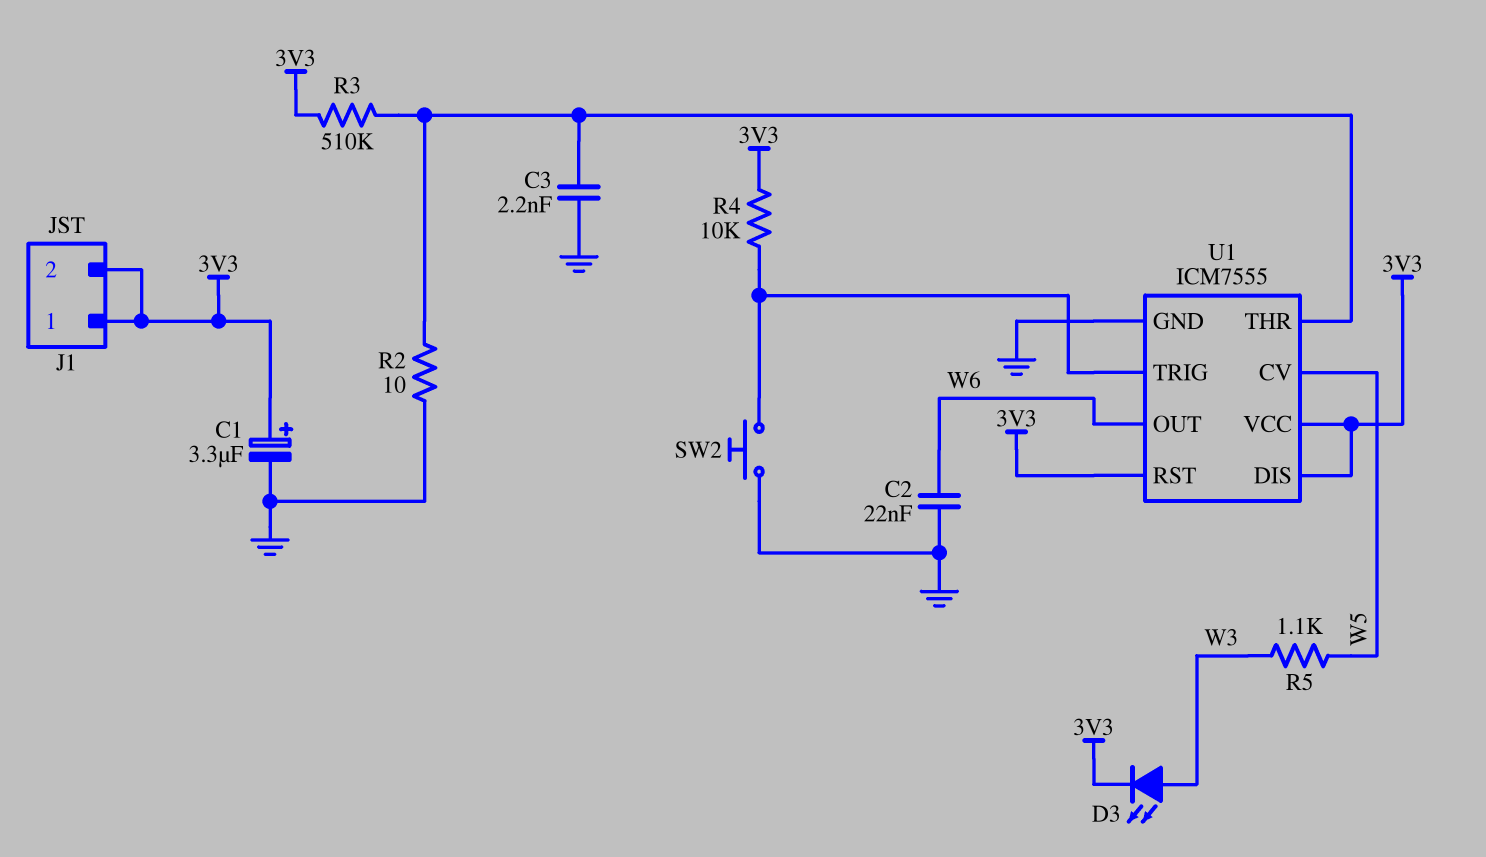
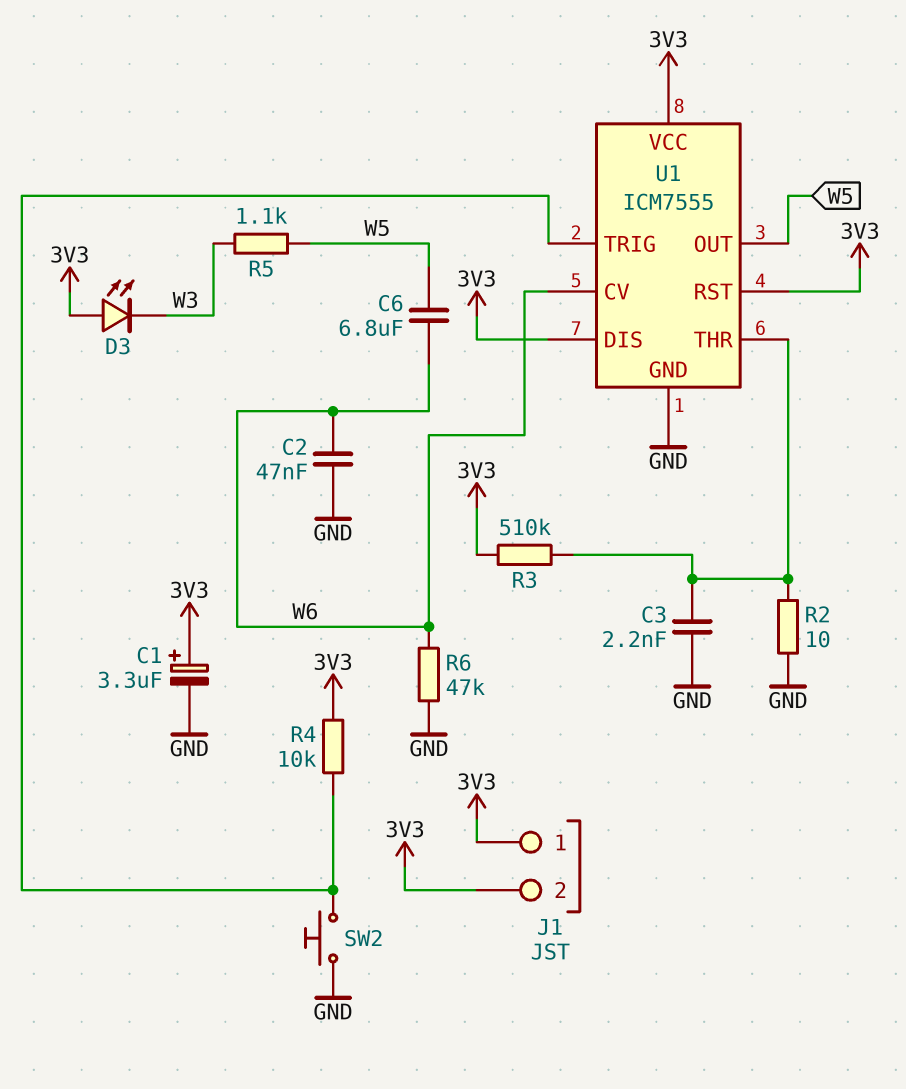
C2: 22nF (GND, W6) -> 47nF (GND, W6)
C6: none -> 6.8uF (W5, W6)
D3: LED (A W3, K 3V3) -> LED (A 3V3, K W3)
R6: none -> 47k (GND, W6)
U1 pin CV: W5 -> W6
U1 pin OUT: W6 -> W5

